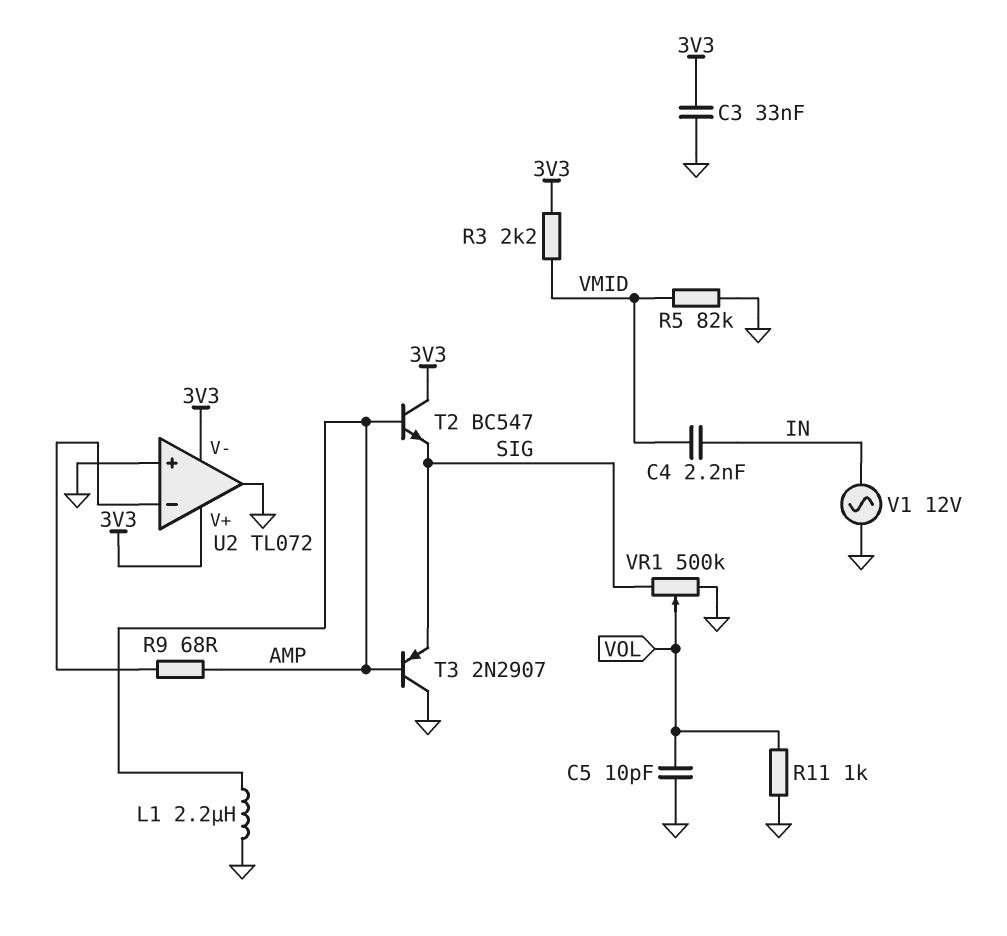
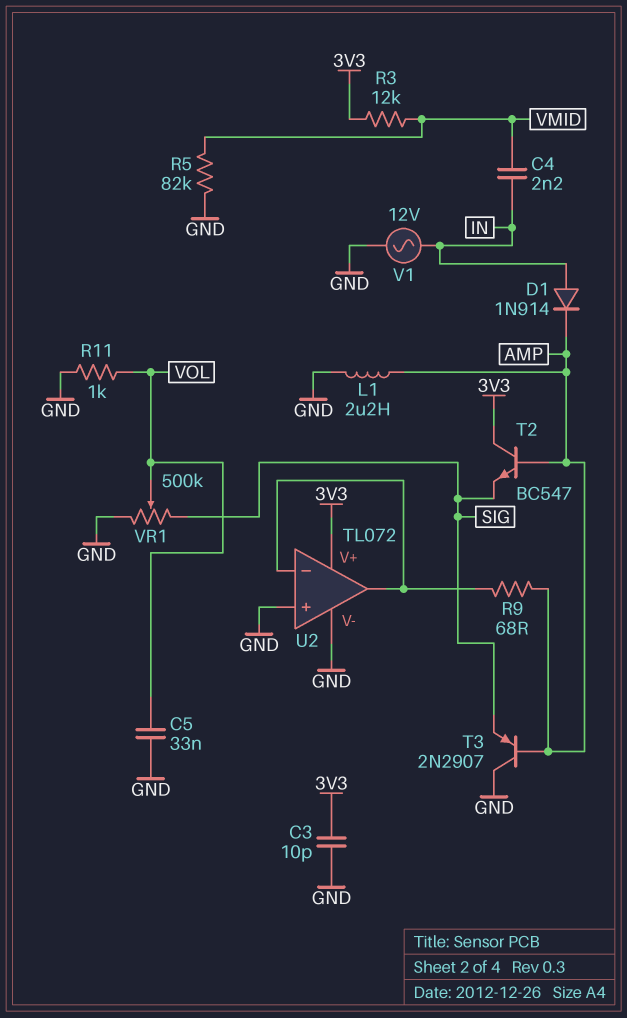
C3: 33nF (3V3, GND) -> 10pF (3V3, GND)
C5: 10pF (GND, VOL) -> 33nF (GND, VOL)
D1: none -> diode 1N914 (A IN, K AMP)
R3: 2.2k (3V3, VMID) -> 12k (3V3, VMID)
U2 pin V-: 3V3 -> GND
U2 pin out: GND -> U2/in-

